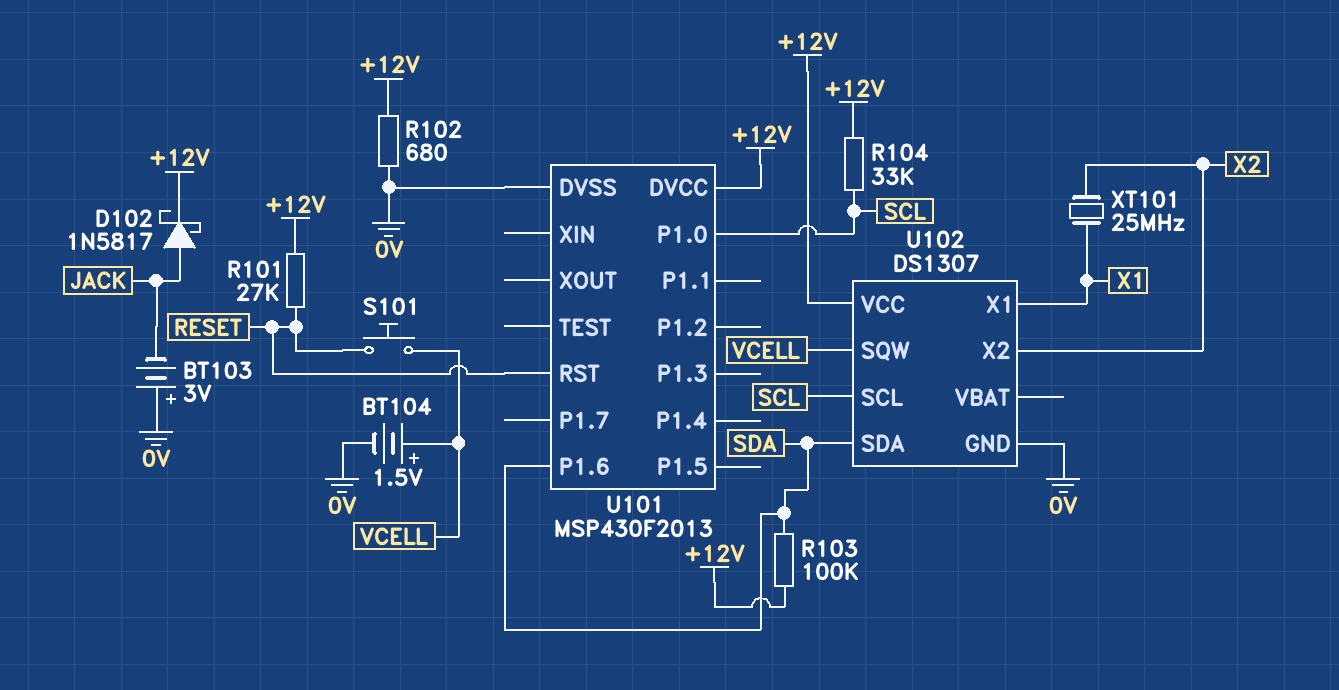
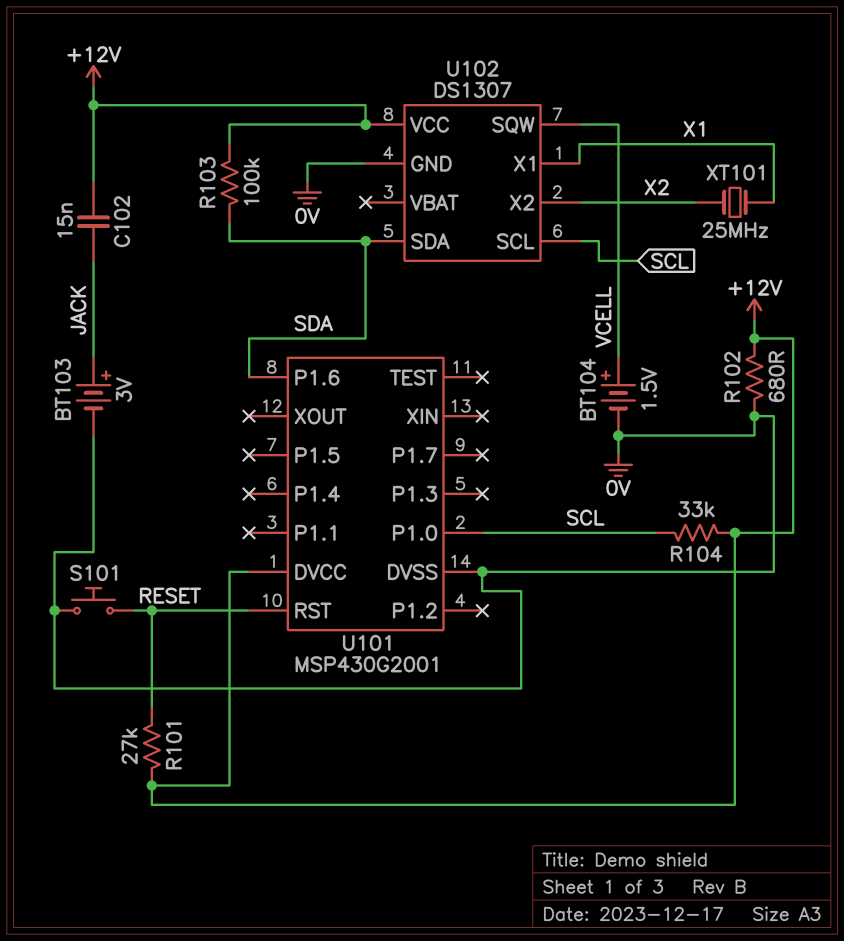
BT103: 3V (plus 0V, minus JACK) -> 3V (plus JACK, minus 0V)
C102: none -> 15nF (+12V, JACK)
D102: schottky 1N5817 (A JACK, K +12V) -> none
S101: button (RESET, VCELL) -> button (0V, RESET)
U101: MSP430F2013 -> MSP430G2001

